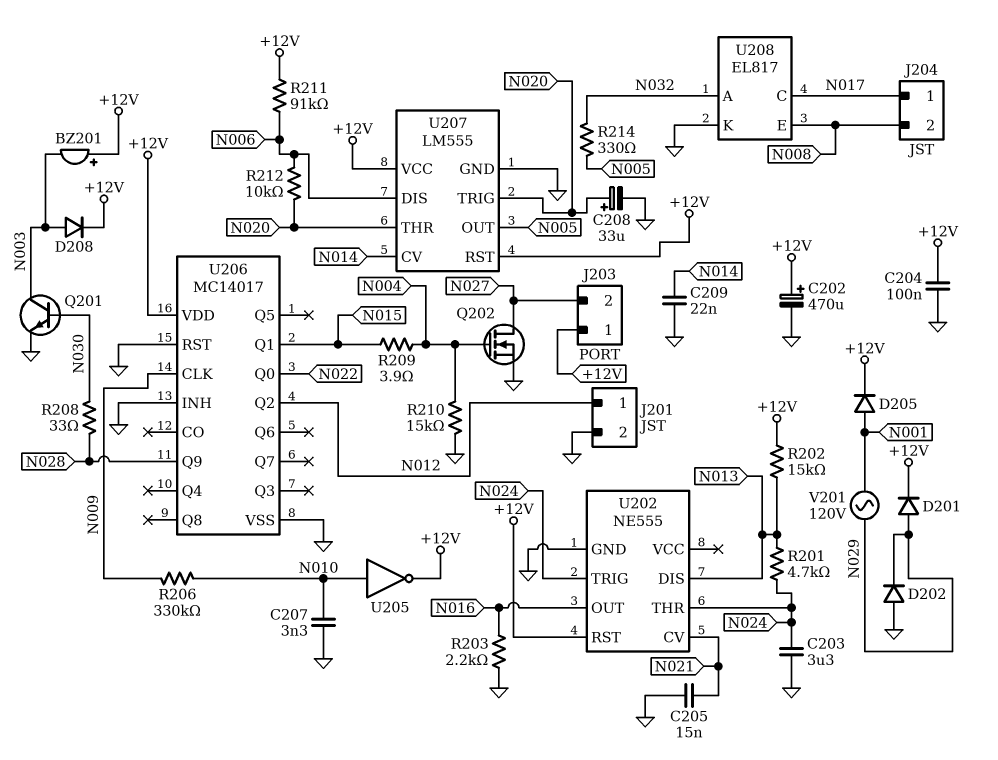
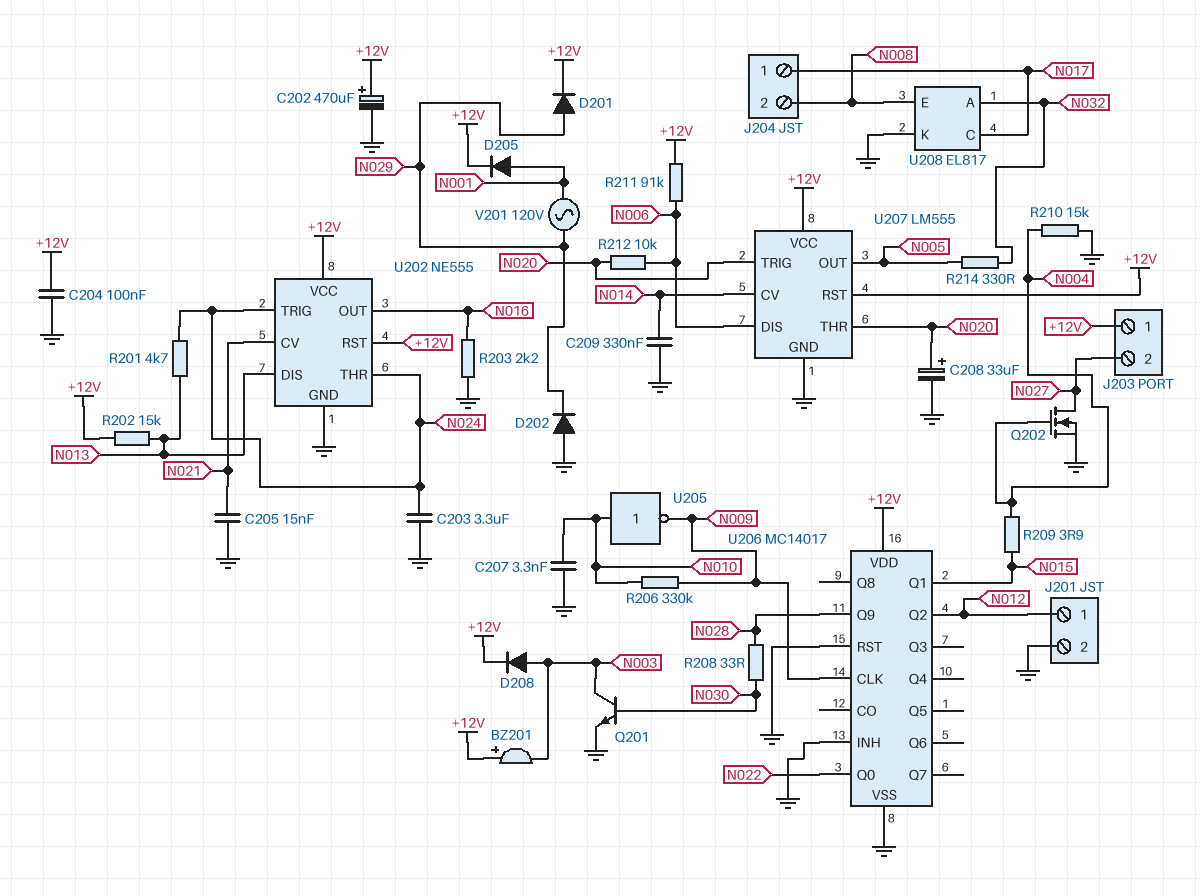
C209: 22nF (GND, N014) -> 330nF (GND, N014)
U202 pin VCC: none -> +12V
U205: NOT (in N010, out +12V) -> NOT (in N010, out N009)

